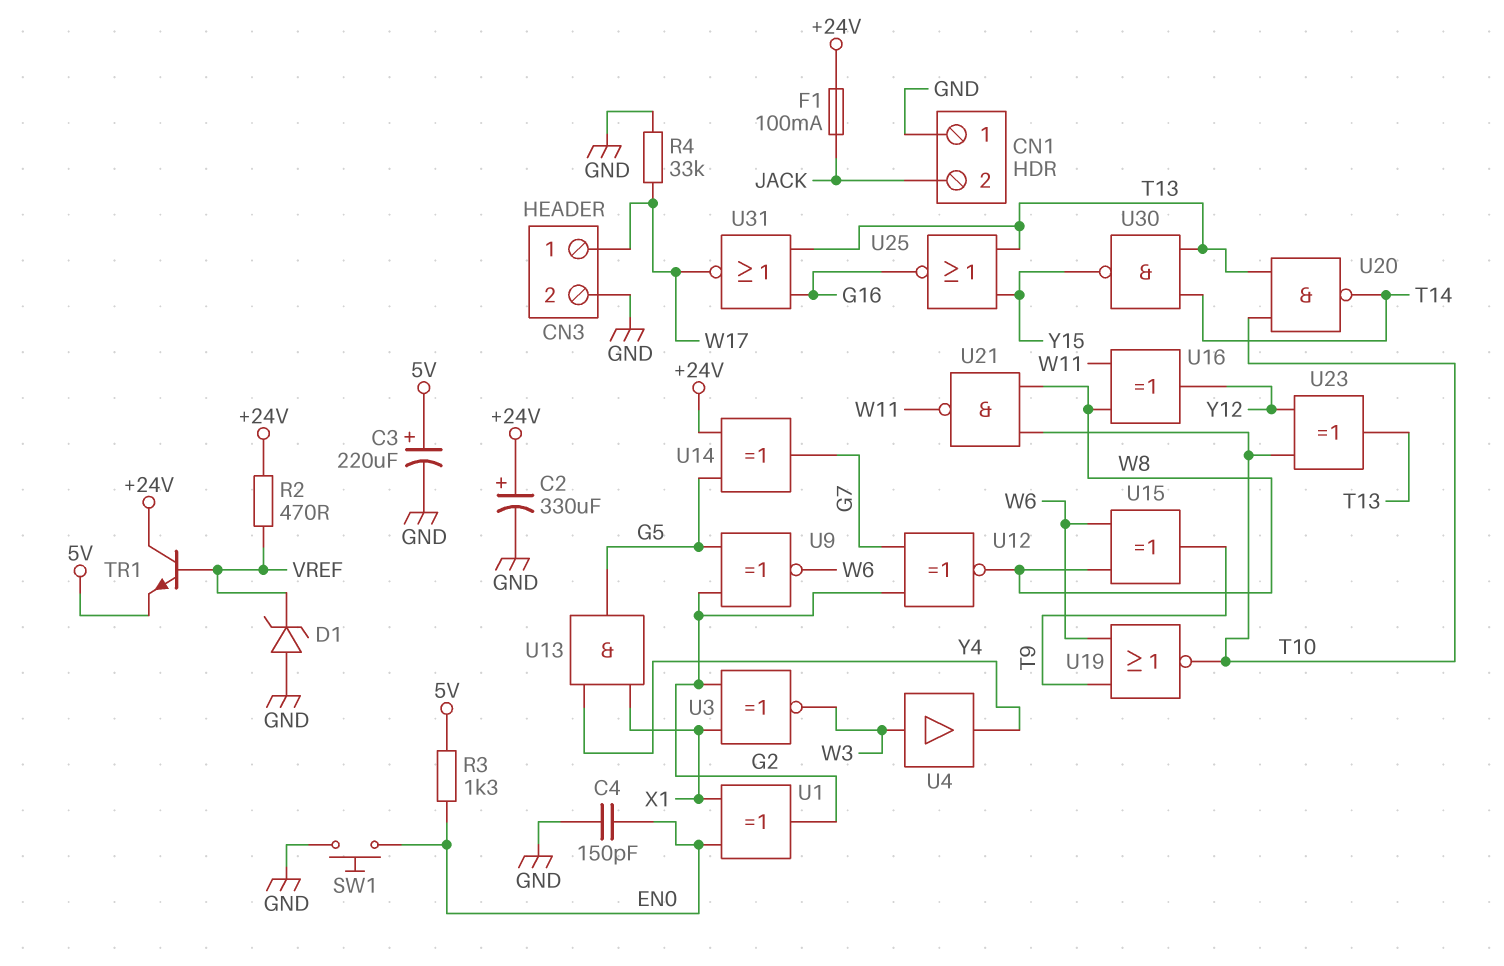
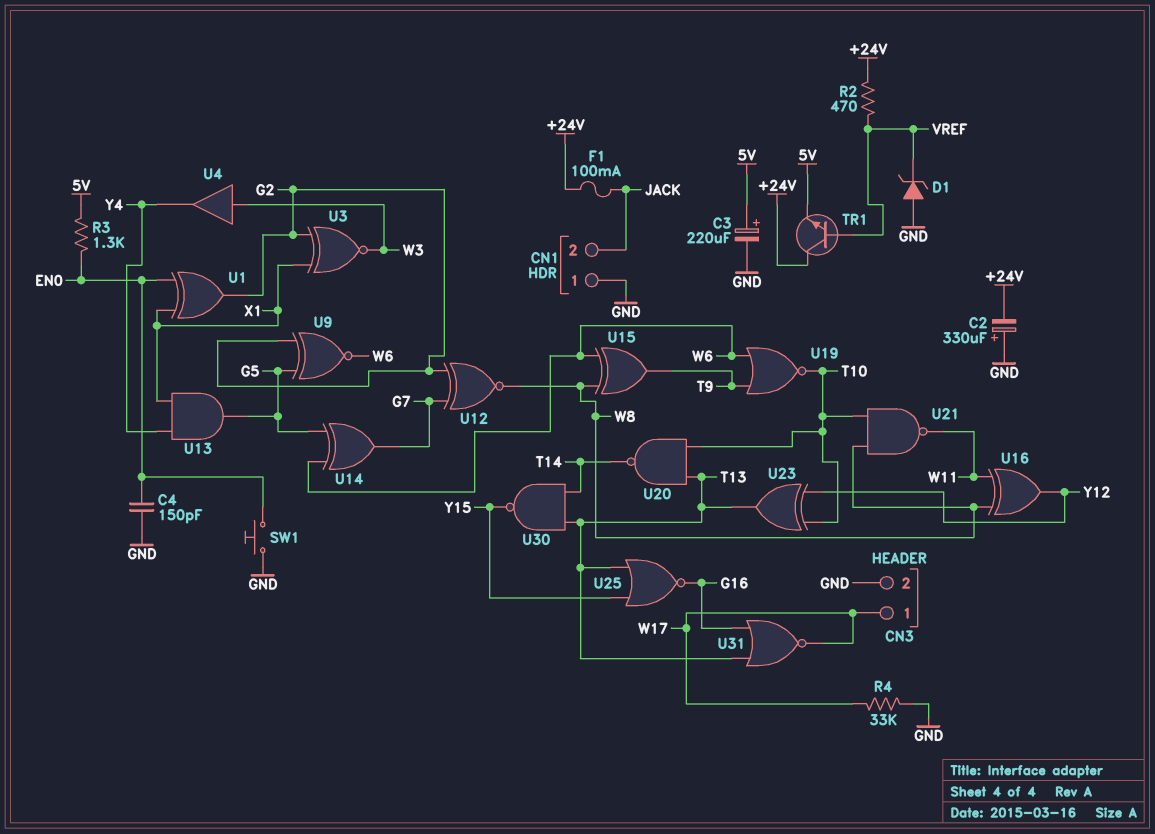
C2: 330uF (plus +24V, minus GND) -> 330uF (plus GND, minus +24V)
U14: XOR (in +24V, in G5, out G7) -> XOR (in G5, in W6, out G7)

